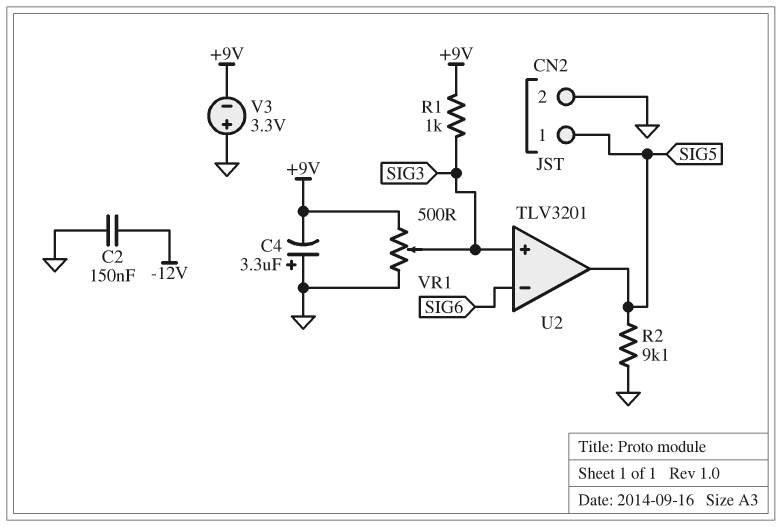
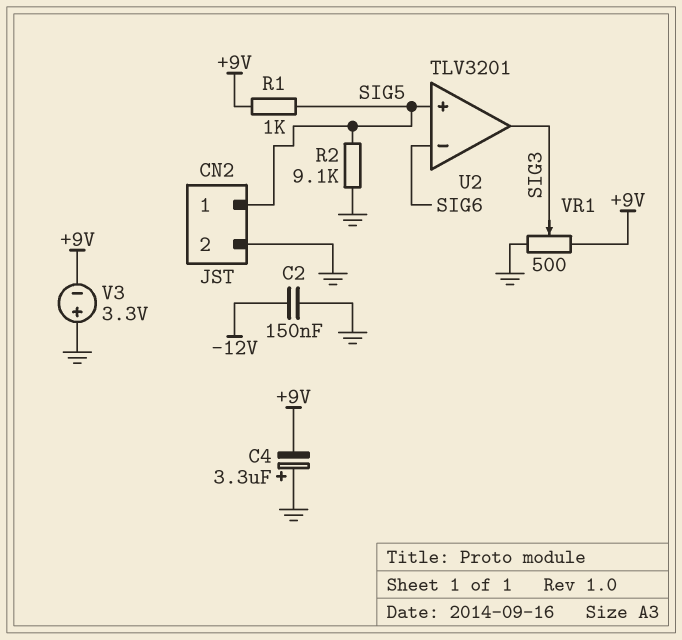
R1: 1k (+9V, SIG3) -> 1k (+9V, SIG5)
U2 pin in+: SIG3 -> SIG5
U2 pin out: SIG5 -> SIG3

